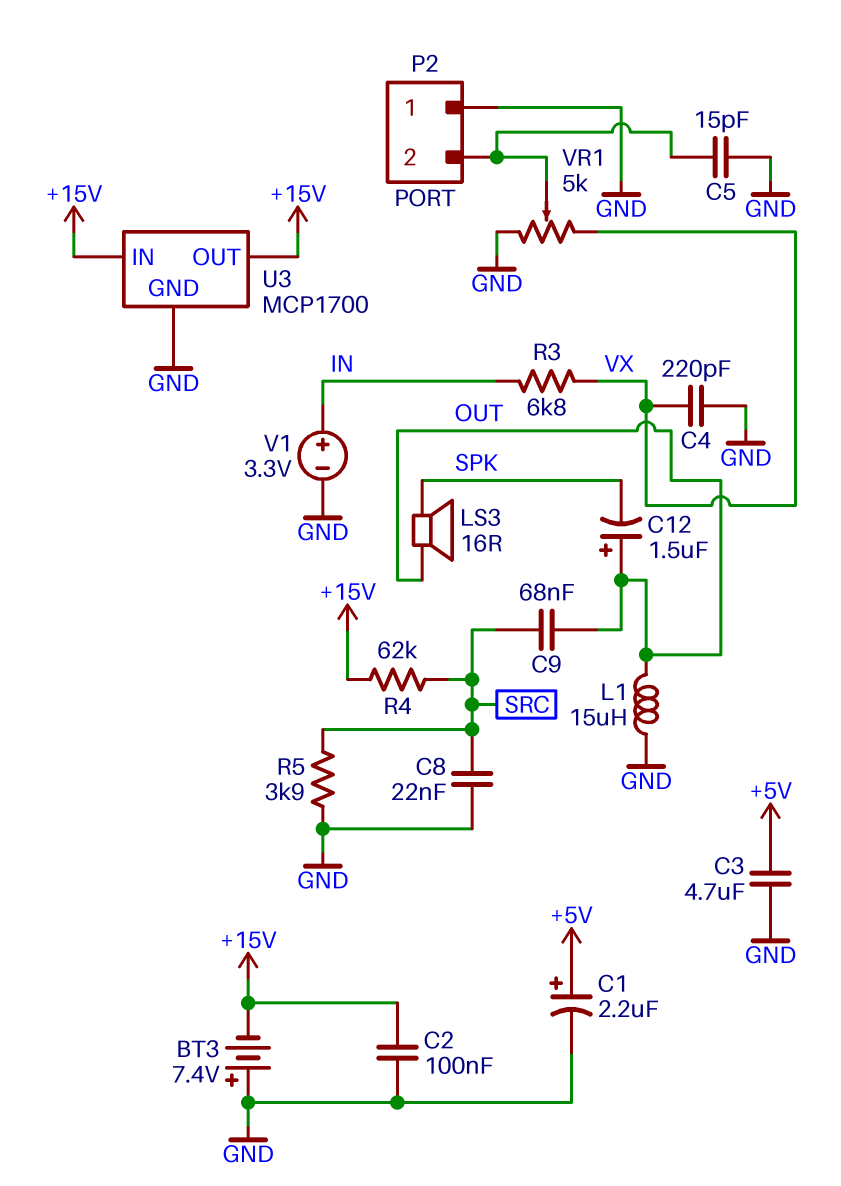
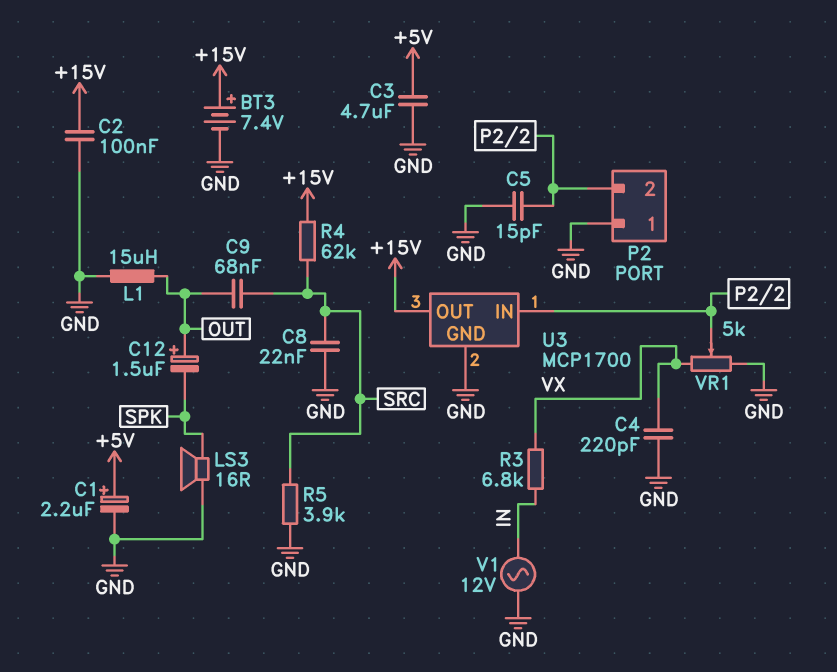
BT3: 7.4V (plus GND, minus +15V) -> 7.4V (plus +15V, minus GND)
LS3: speaker 16R (OUT, SPK) -> speaker 16R (GND, SPK)
U3 pin IN: +15V -> P2/2
V1: 3.3V (plus IN, minus GND) -> AC 12V (GND, IN)

